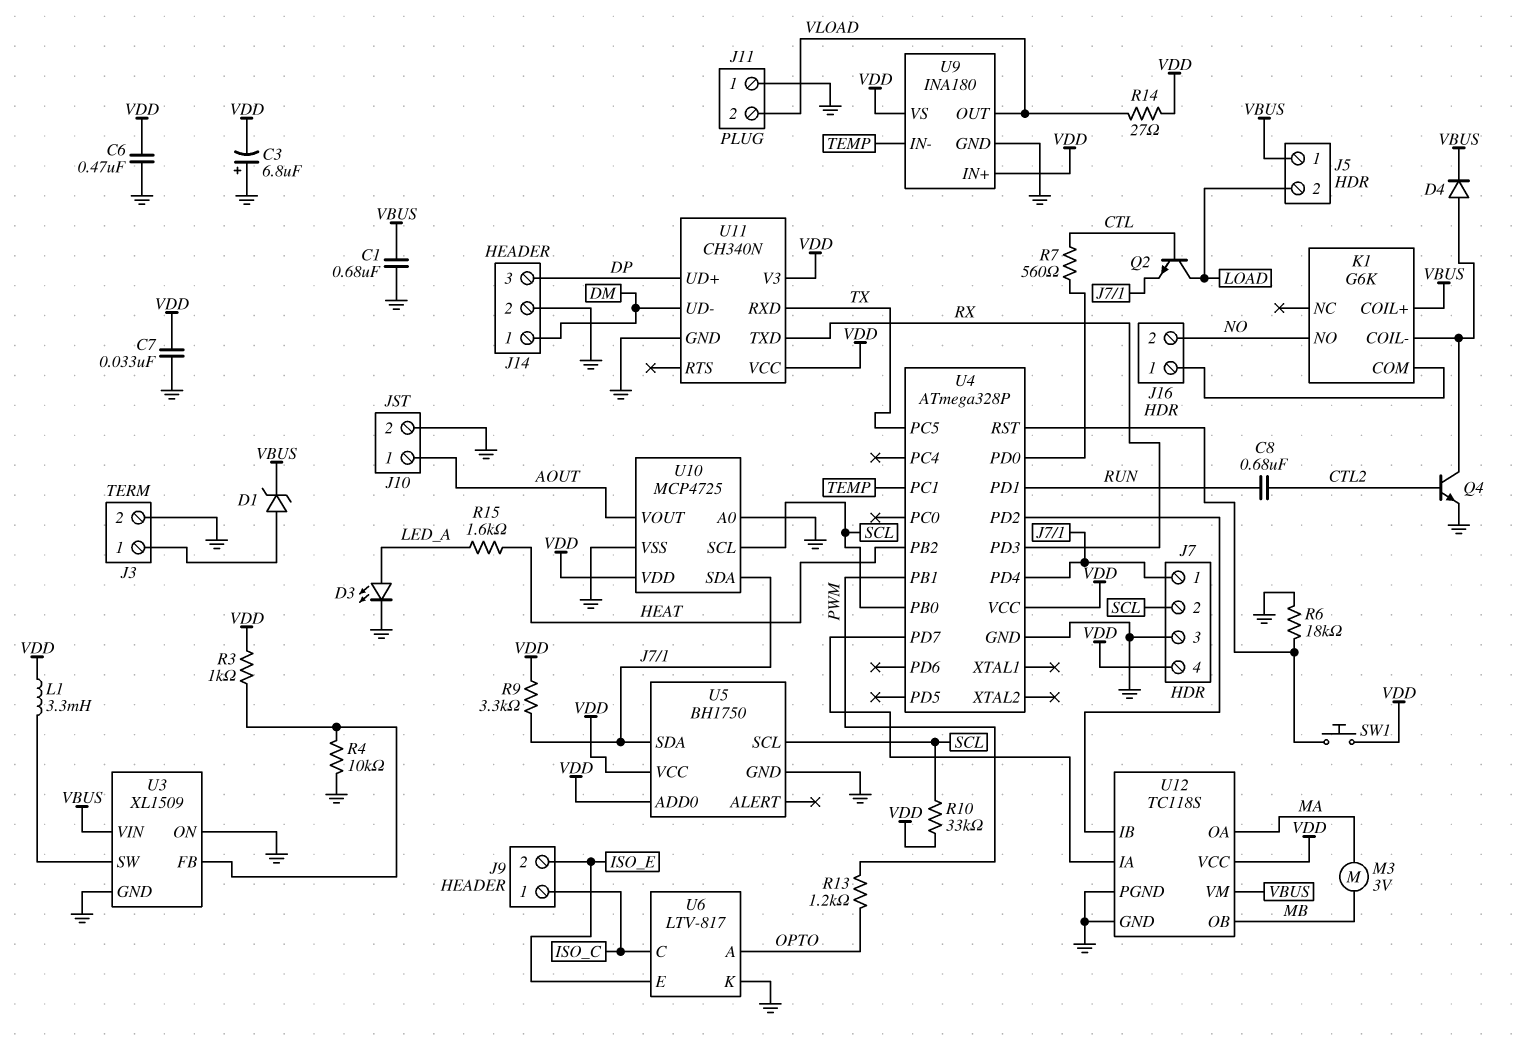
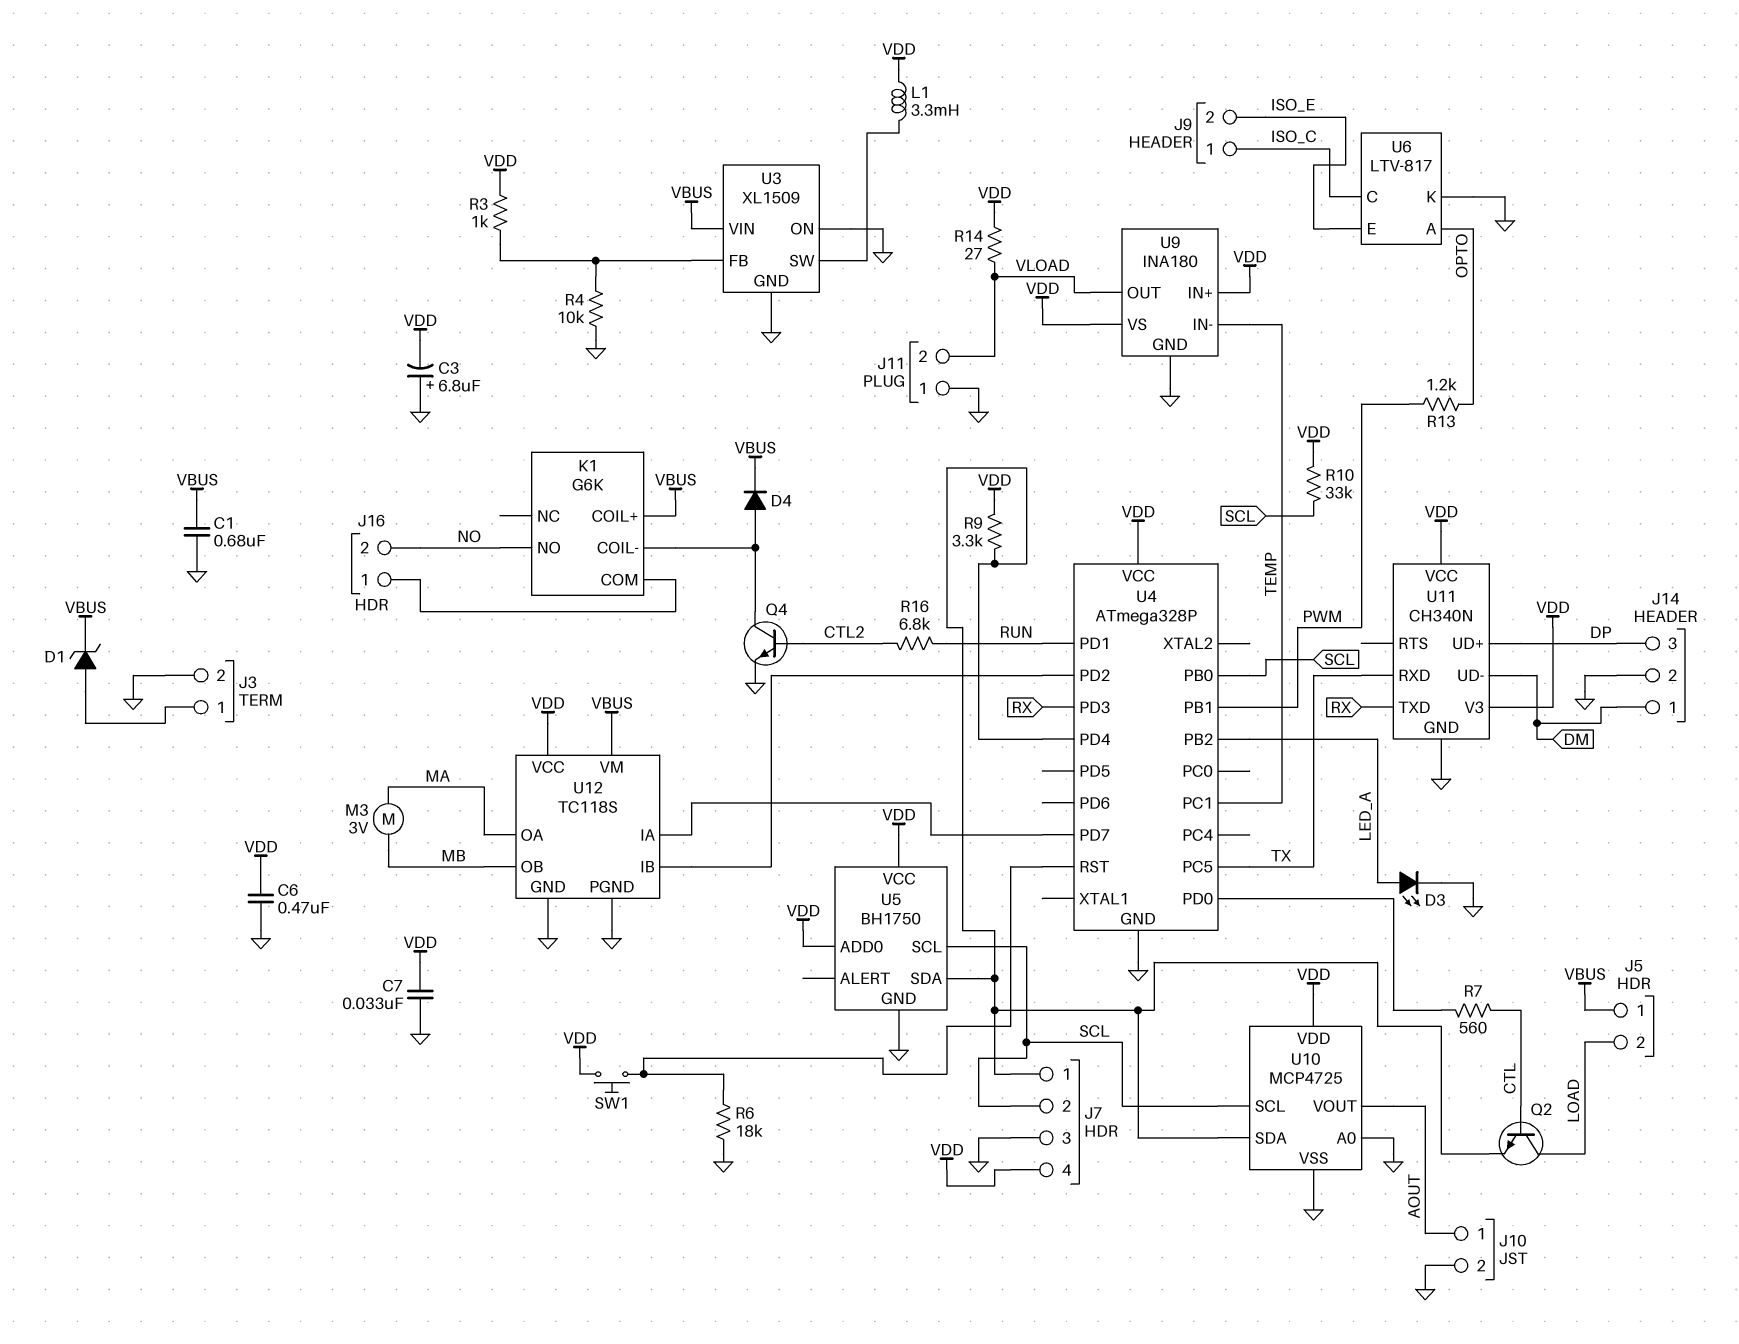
C8: 680nF (CTL2, RUN) -> none
R15: 1.6k (HEAT, LED_A) -> none
R16: none -> 6.8k (CTL2, RUN)
U4 pin PB2: HEAT -> LED_A

